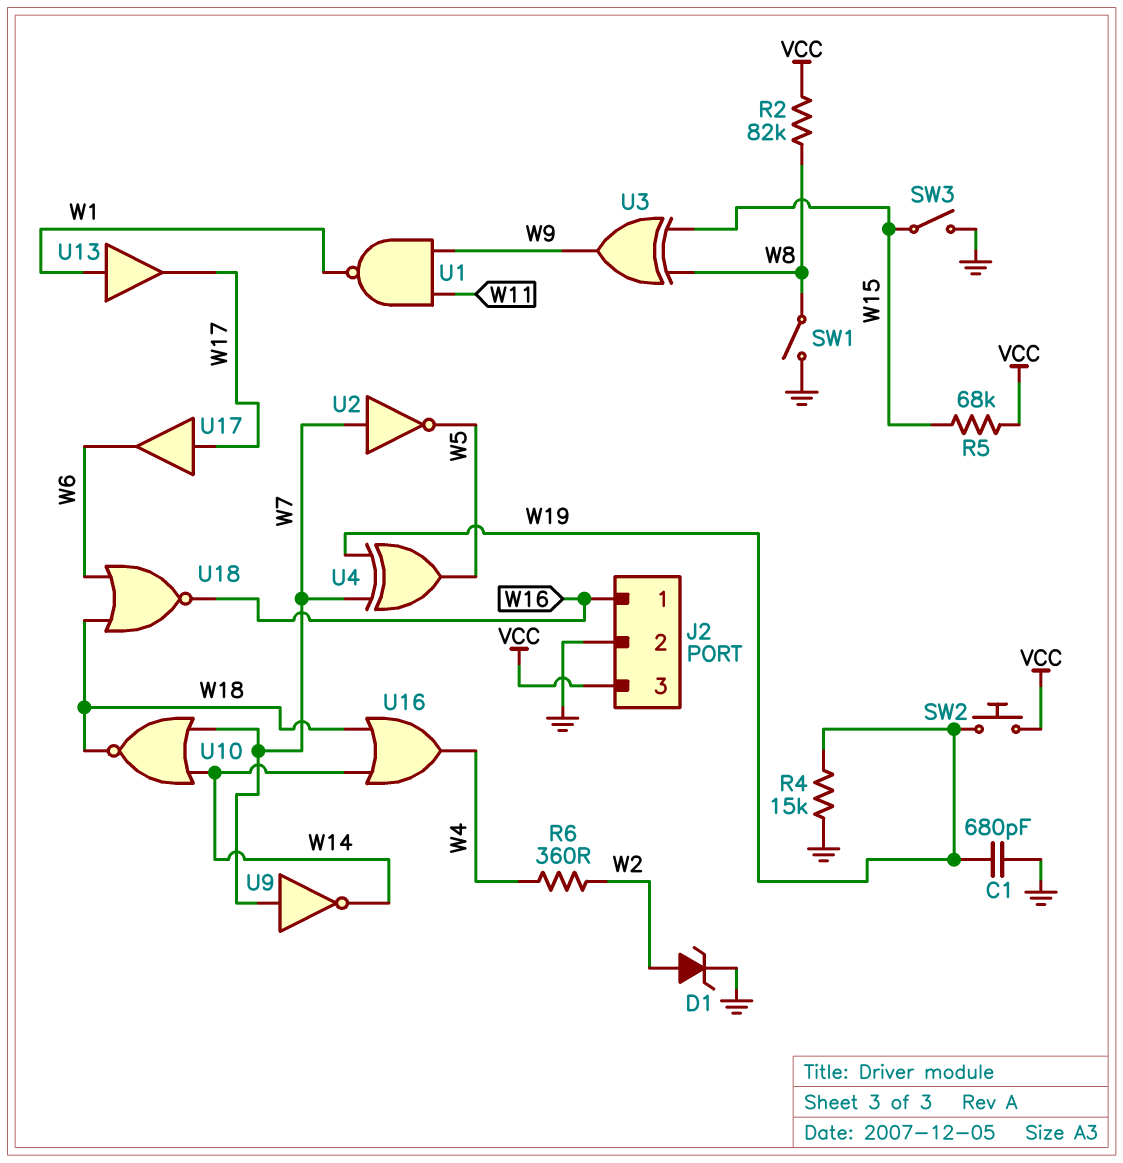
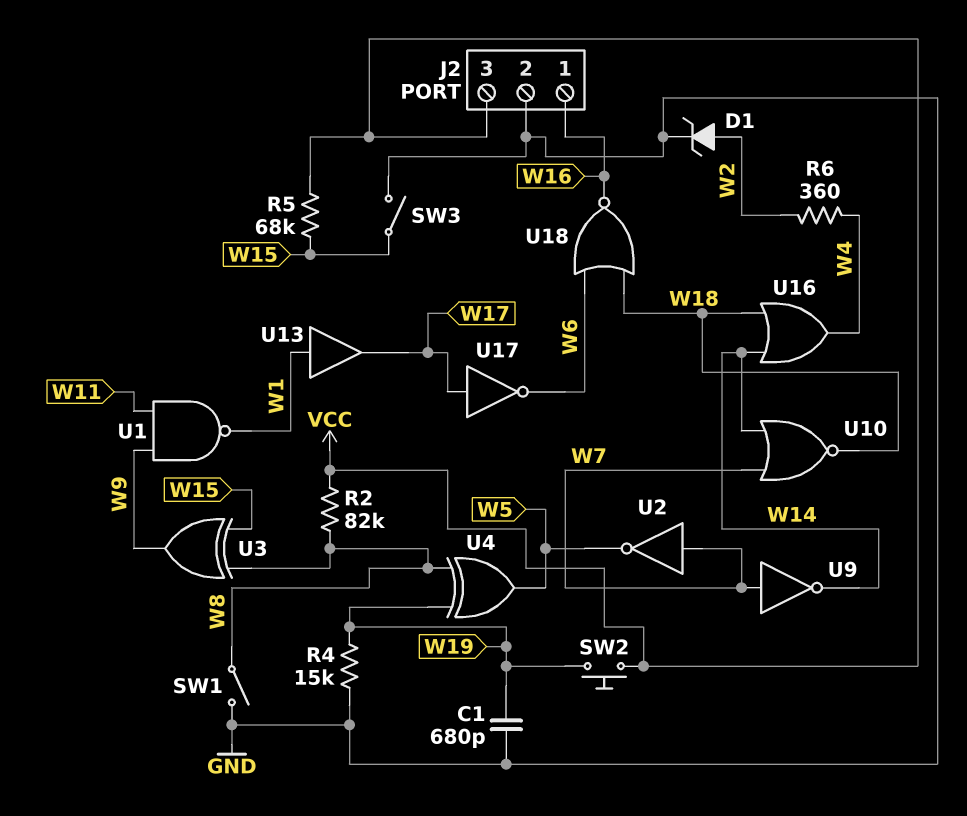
U4: XOR (in W7, in W19, out W5) -> XOR (in W8, in W19, out W5)
U17: buffer (in W17, out W6) -> NOT (in W17, out W6)

